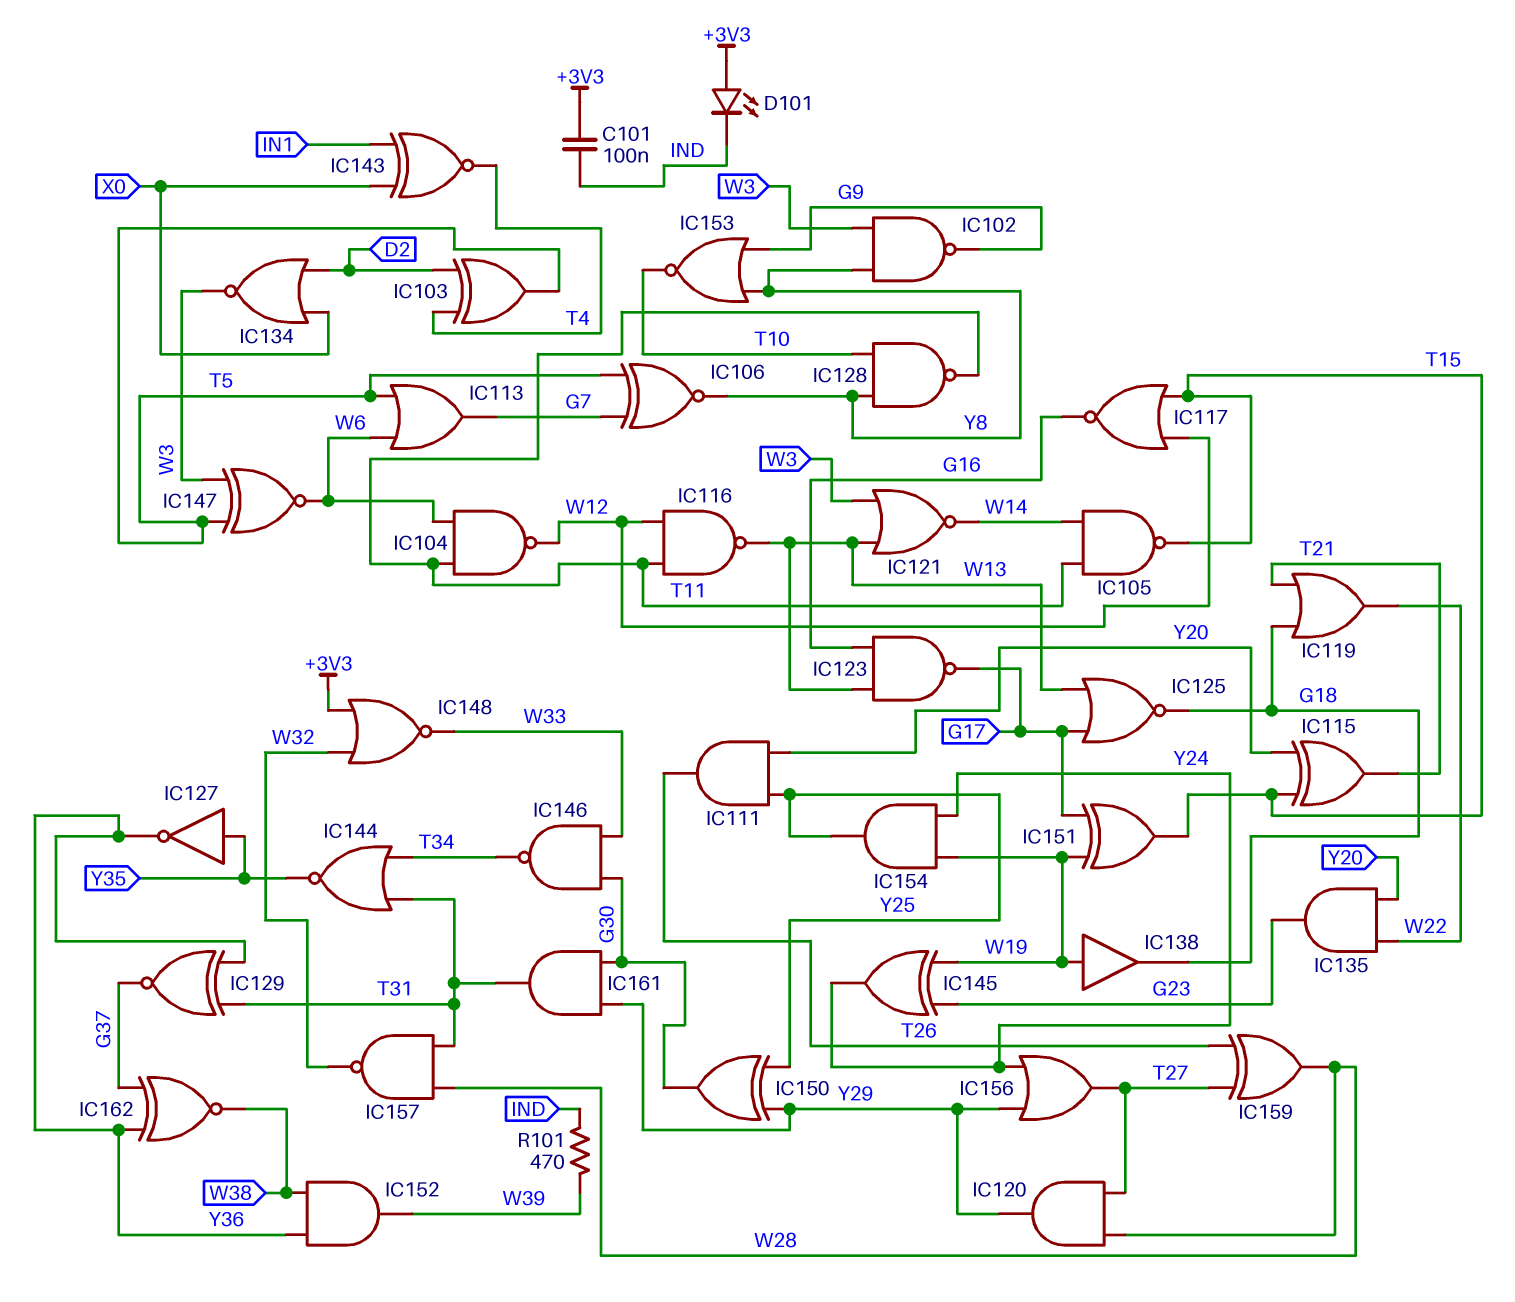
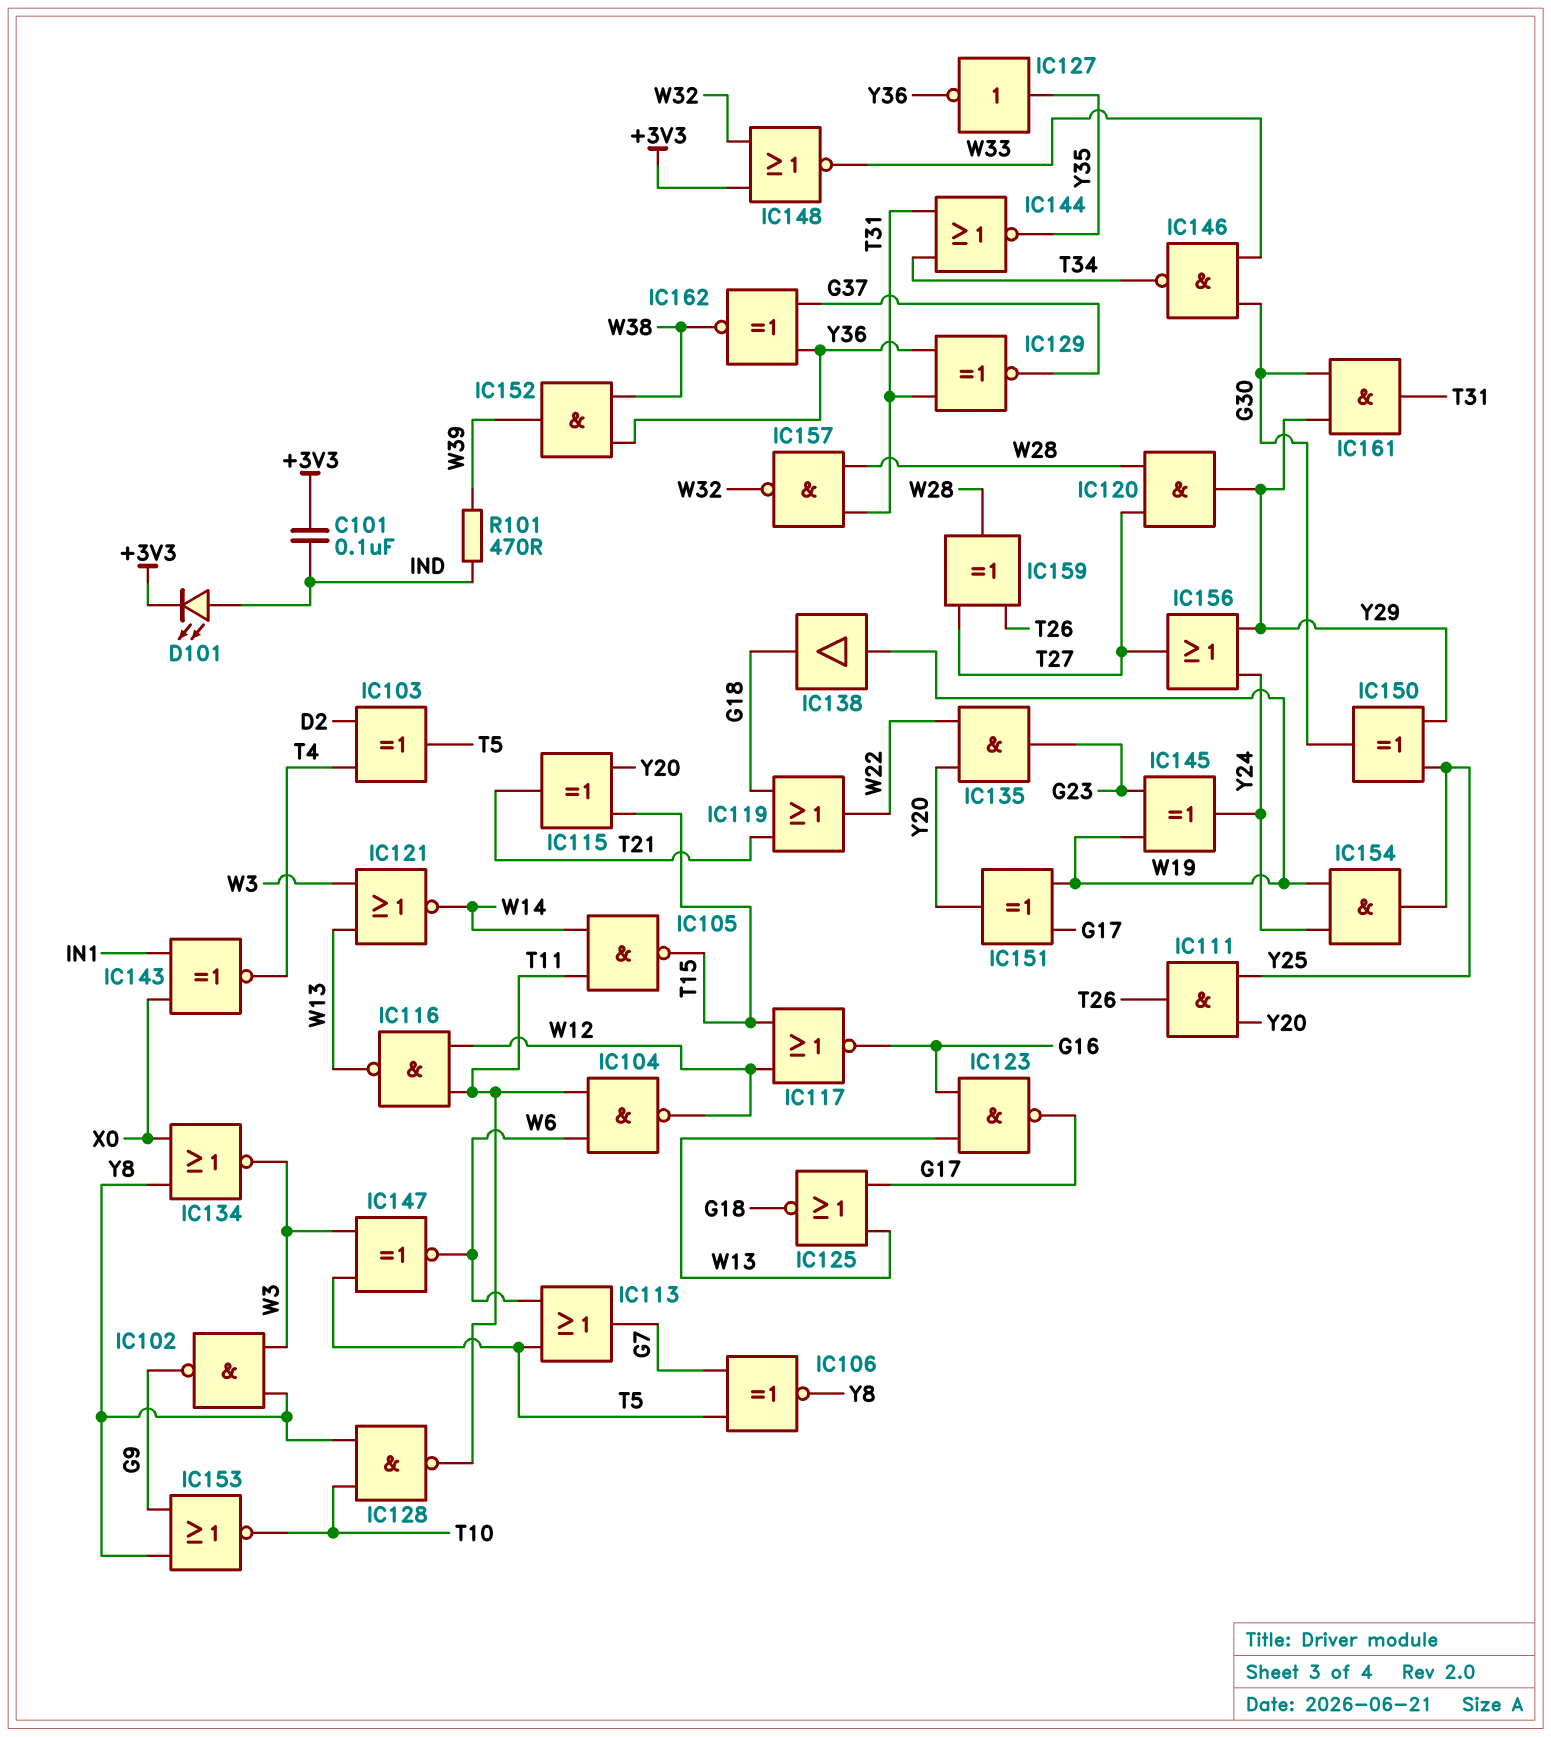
D101: LED (A +3V3, K IND) -> LED (A IND, K +3V3)
IC134: NOR (in D2, in X0, out W3) -> NOR (in X0, in Y8, out W3)
IC151: XOR (in G17, in W19, out T15) -> XOR (in G17, in W19, out Y20)

